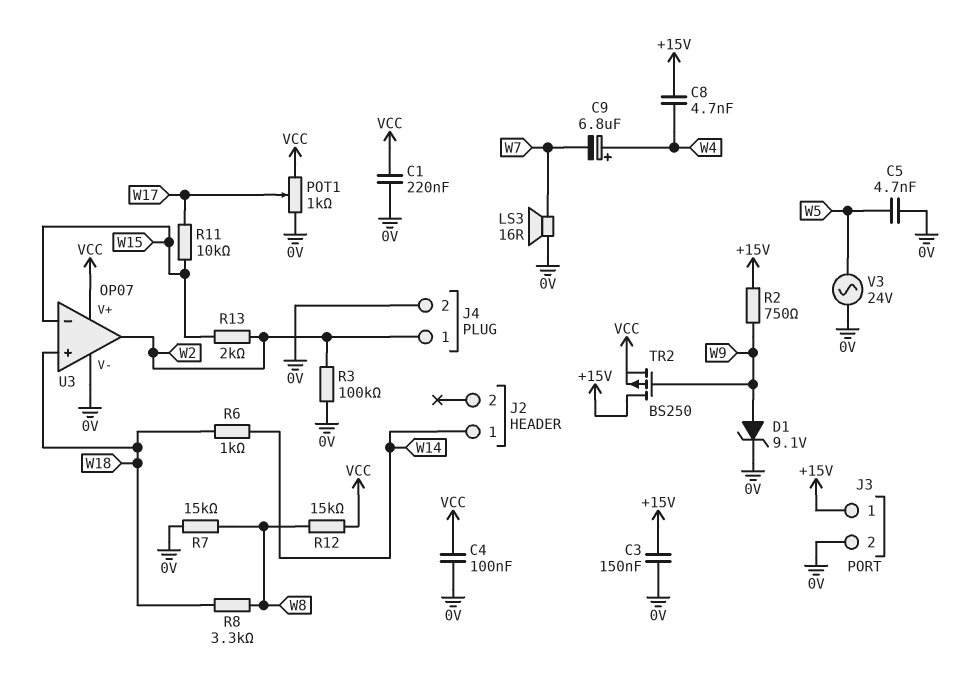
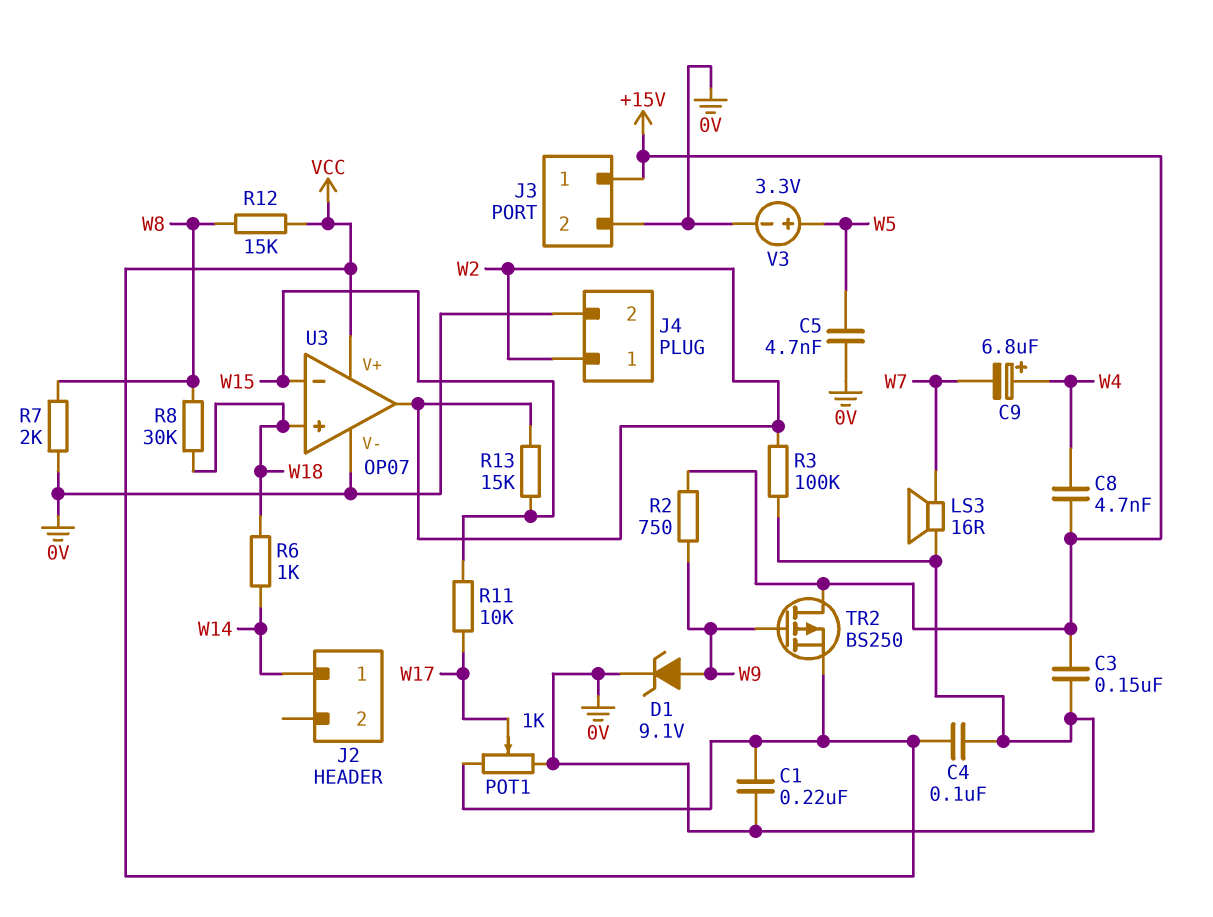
R7: 15k (0V, W8) -> 2k (0V, W8)
R8: 3.3k (W8, W18) -> 30k (W8, W18)
R13: 2k (W2, W15) -> 15k (W2, W15)
V3: AC 24V (0V, W5) -> 3.3V (plus W5, minus 0V)

